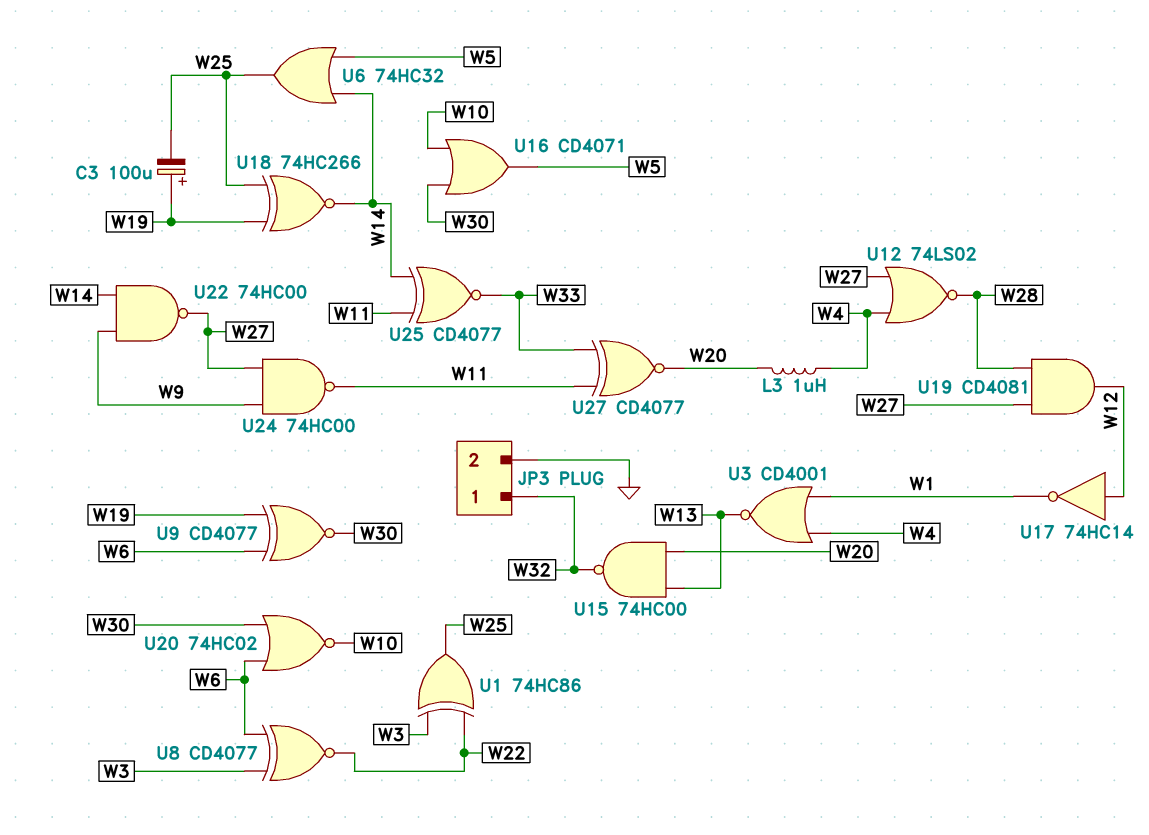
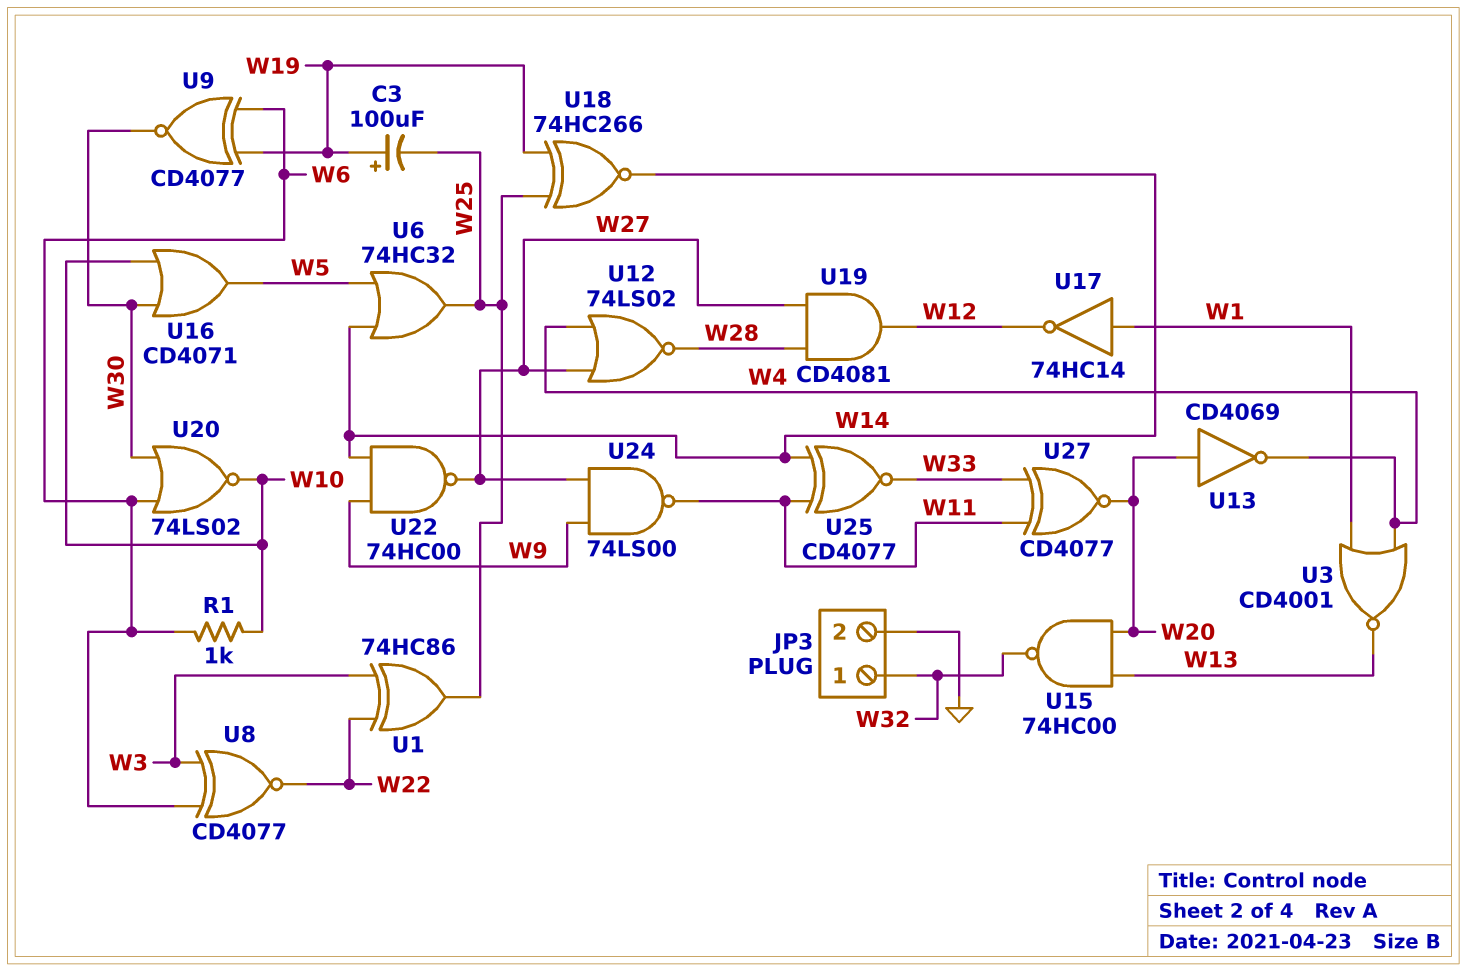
L3: 1uH (W4, W20) -> none
R1: none -> 1k (W6, W10)
U13: none -> NOT CD4069 (in W20, out W4)
U17: NOT 74HC14 (in W12, out W1) -> NOT 74HC14 (in W1, out W12)
U20: NOR 74HC02 (in W6, in W30, out W10) -> NOR 74LS02 (in W6, in W30, out W10)
U24: NAND 74HC00 (in W9, in W27, out W11) -> NAND 74LS00 (in W9, in W27, out W11)

